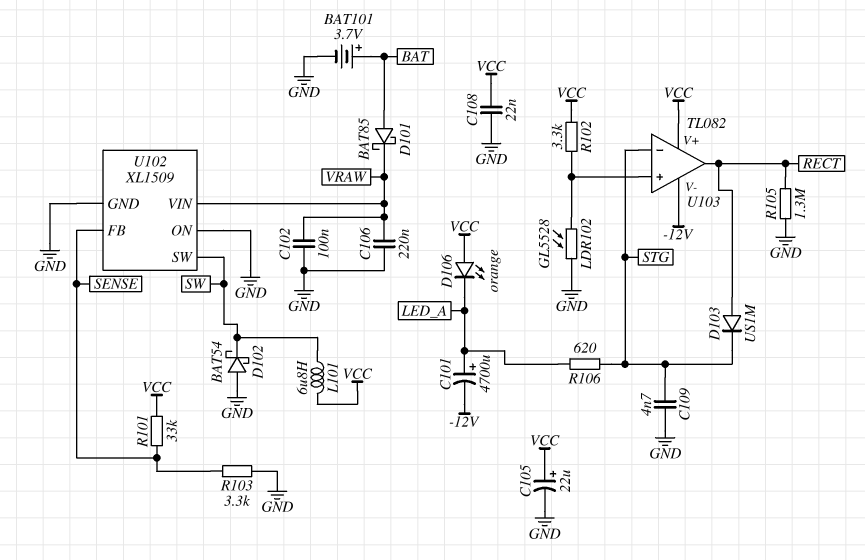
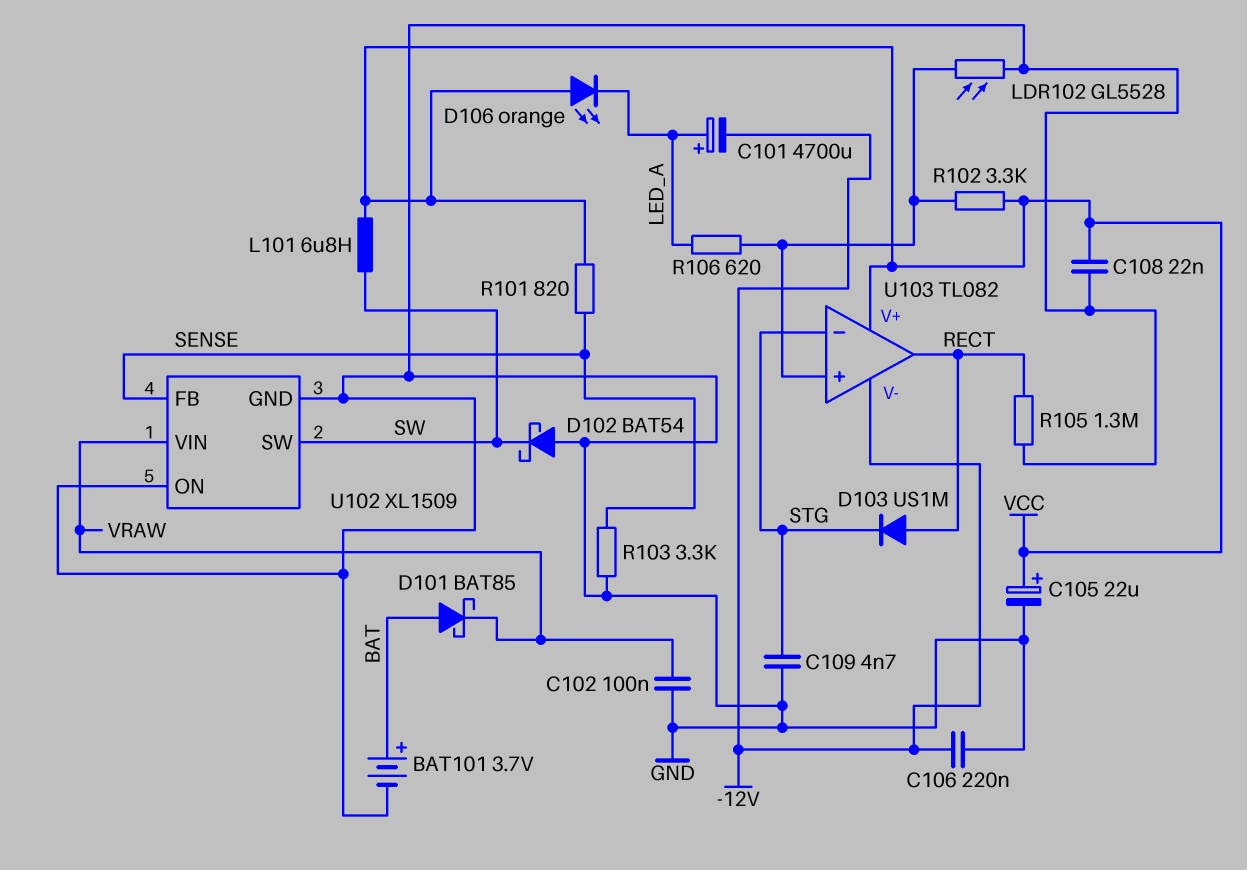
C106: 220nF (GND, VRAW) -> 220nF (-12V, GND)
R101: 33k (SENSE, VCC) -> 820 (SENSE, VCC)
R106: 620 (LED_A, STG) -> 620 (LED_A, U103/in+)

